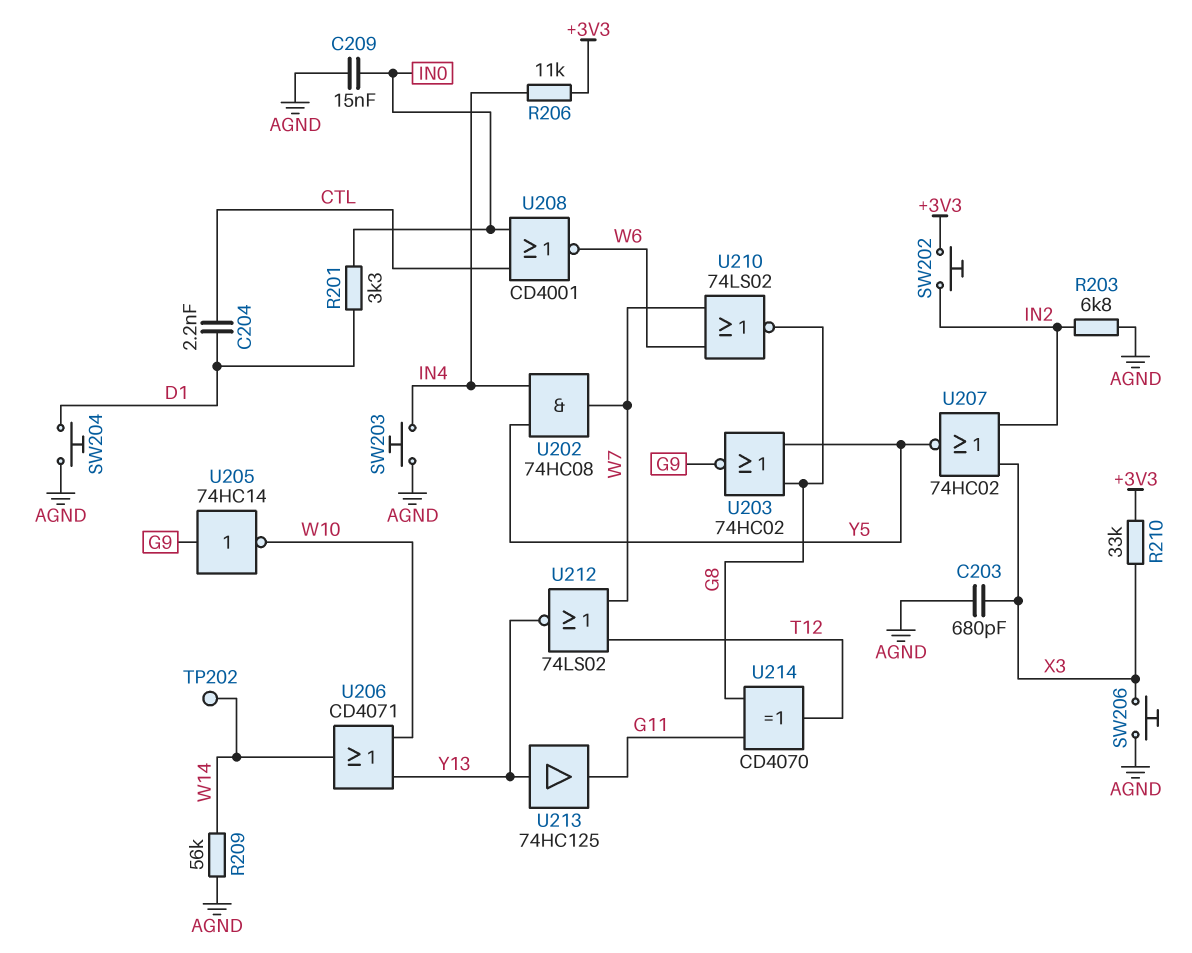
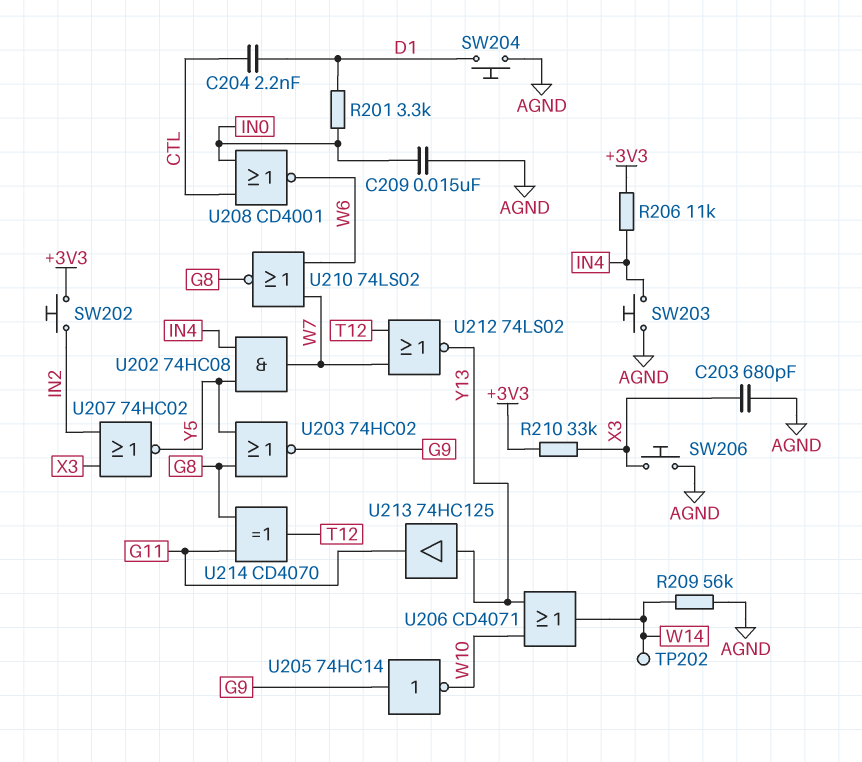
R203: 6.8k (AGND, IN2) -> none

